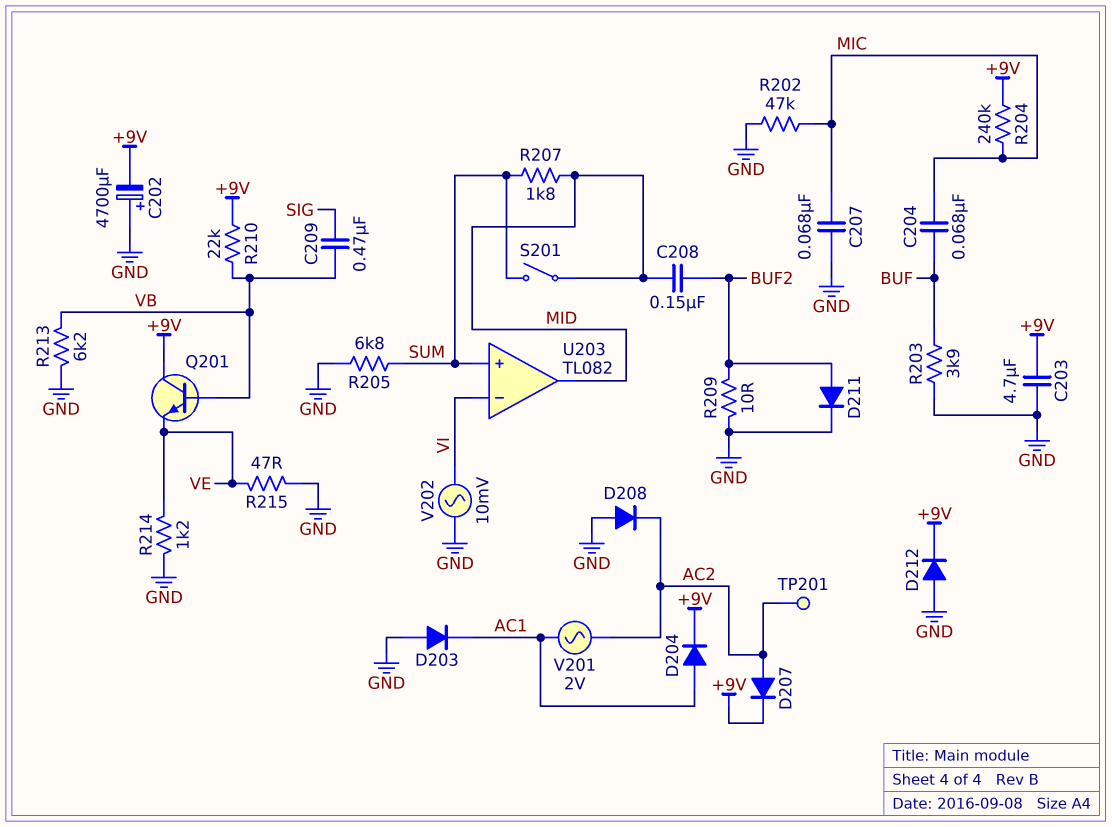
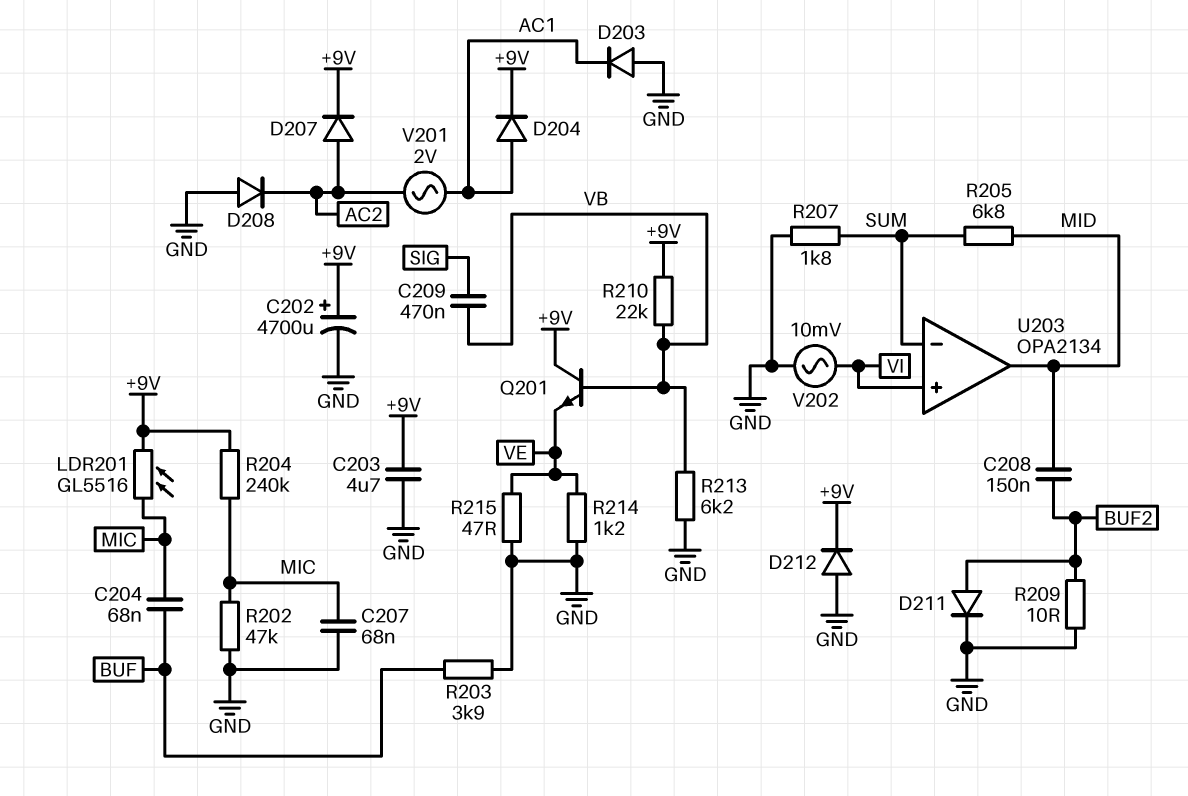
C202: 4700uF (plus GND, minus +9V) -> 4700uF (plus +9V, minus GND)
LDR201: none -> GL5516 (+9V, MIC)
R205: 6.8k (GND, SUM) -> 6.8k (MID, SUM)
R207: 1.8k (MID, SUM) -> 1.8k (GND, SUM)
S201: switch (MID, SUM) -> none
TP201: test point (AC2) -> none
U203: TL082 -> OPA2134
U203 pin in+: SUM -> VI
U203 pin in-: VI -> SUM

